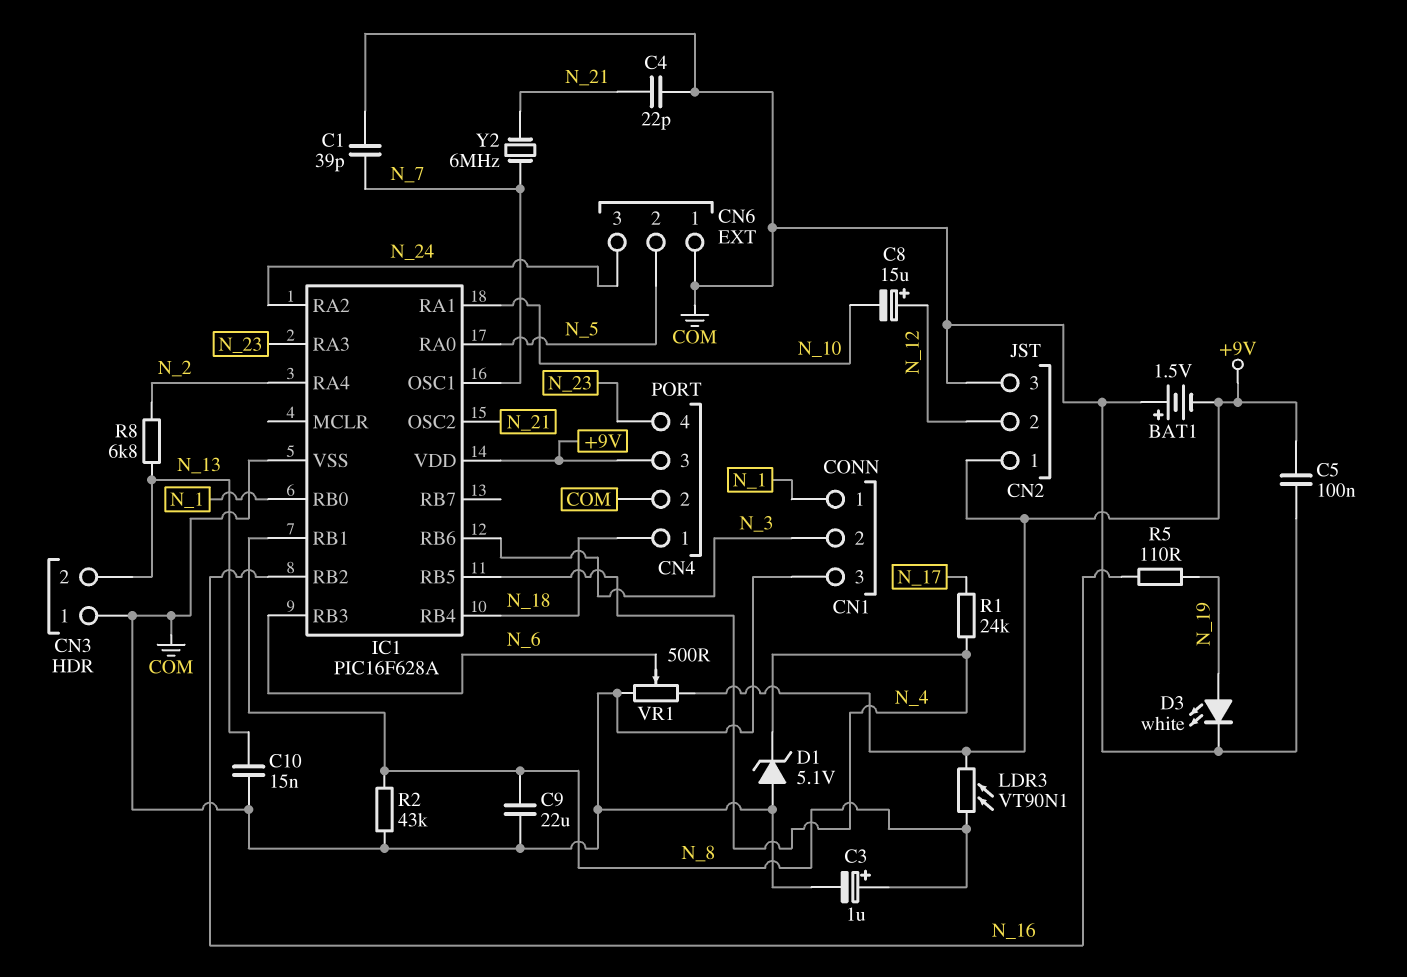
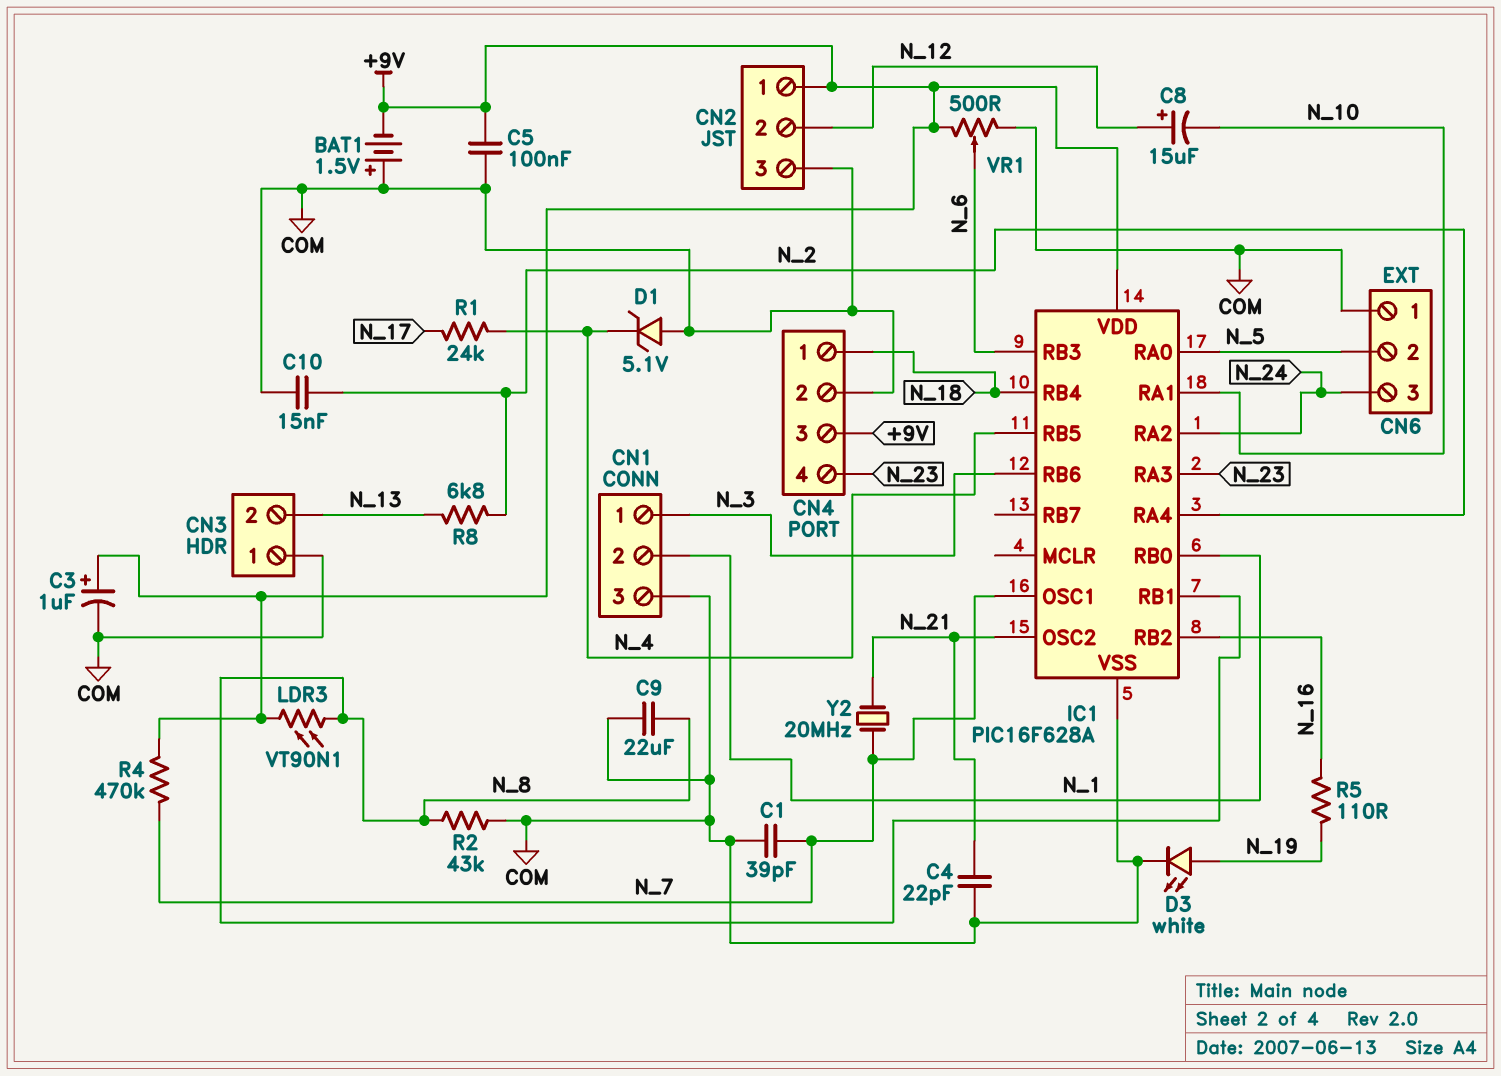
C3: 1uF (plus N_8, minus COM) -> 1uF (plus +9V, minus COM)
C10: 15nF (COM, N_13) -> 15nF (COM, N_2)
CN1 pin 1: N_1 -> N_3
CN1 pin 2: N_3 -> N_1
R4: none -> 470k (+9V, N_7)
Y2: 6MHz (N_7, N_21) -> 20MHz (N_7, N_21)

